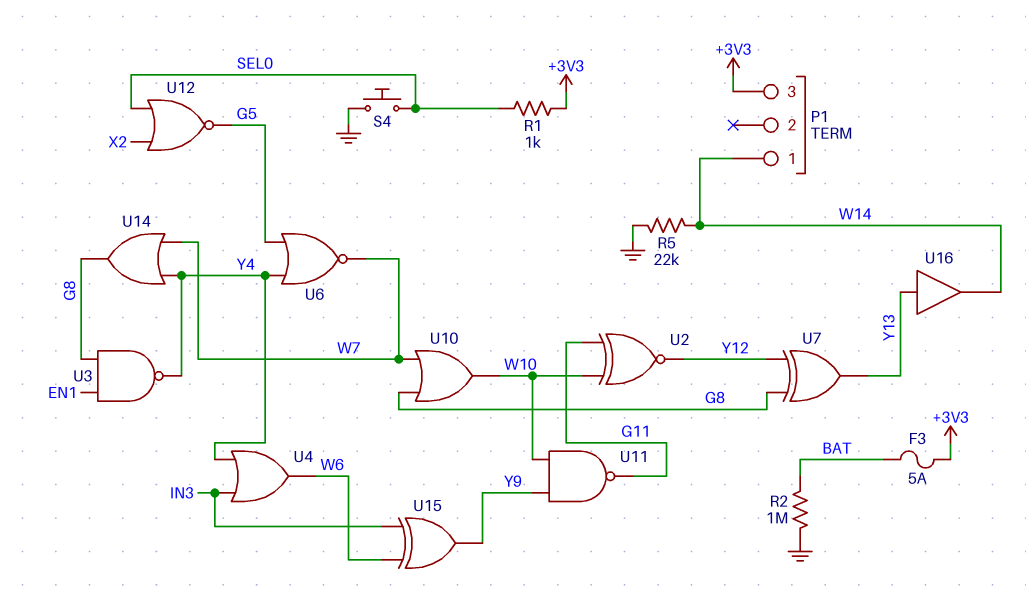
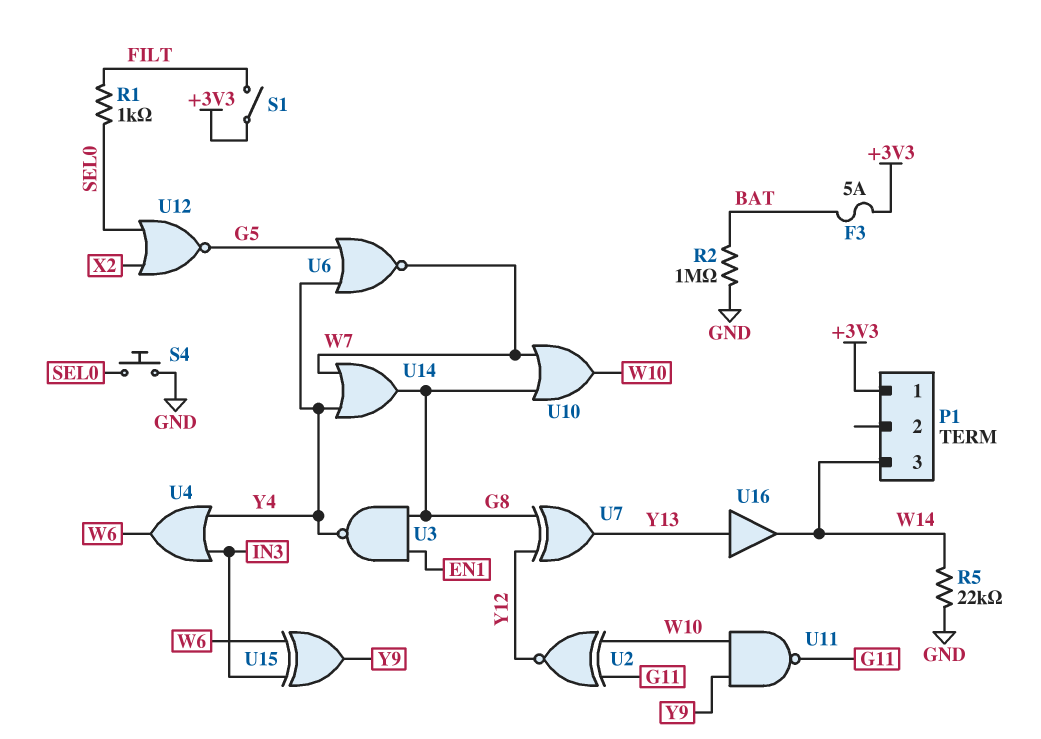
P1 pin 1: W14 -> +3V3
P1 pin 3: +3V3 -> W14
R1: 1k (+3V3, SEL0) -> 1k (FILT, SEL0)
S1: none -> switch (+3V3, FILT)

